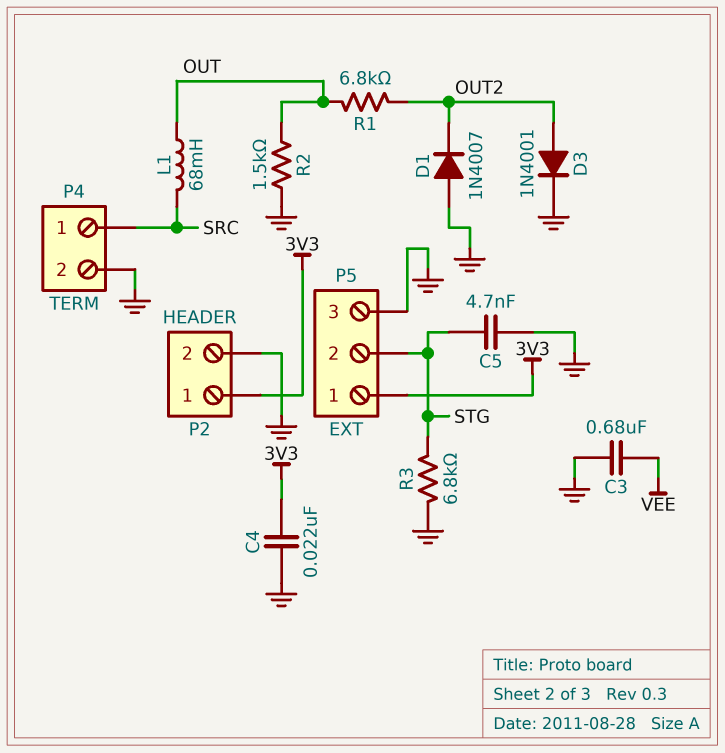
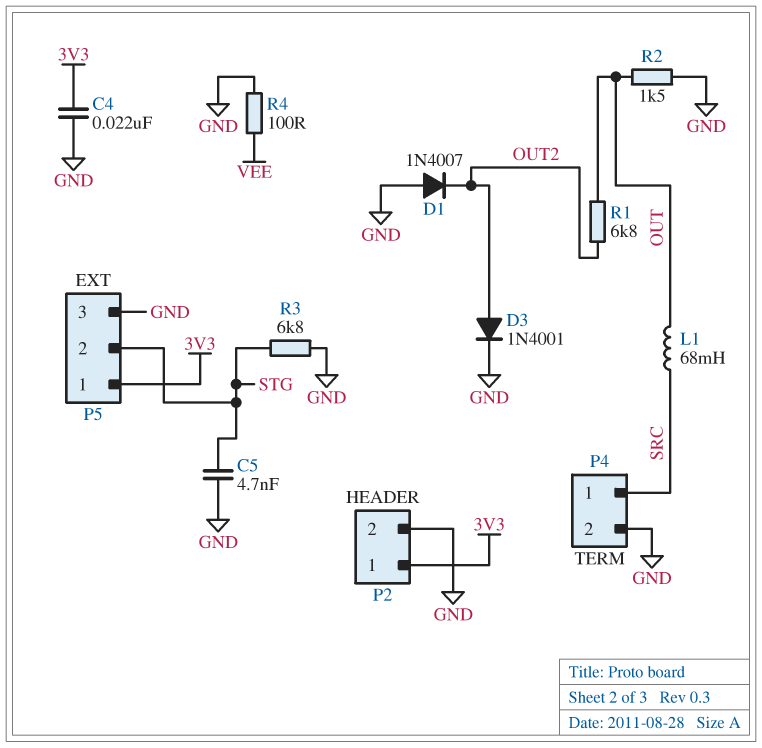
C3: 680nF (GND, VEE) -> none
R4: none -> 100 (GND, VEE)

